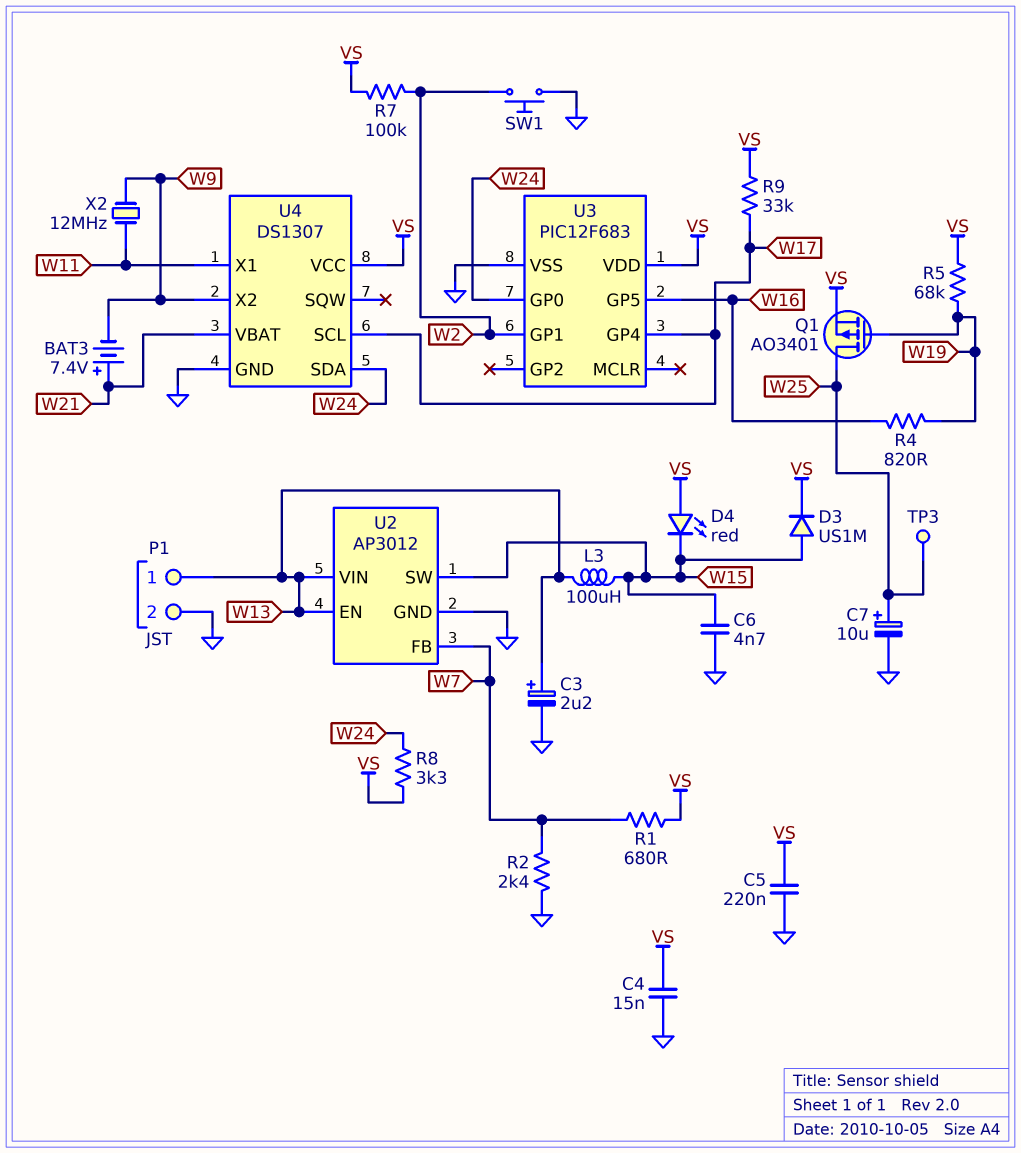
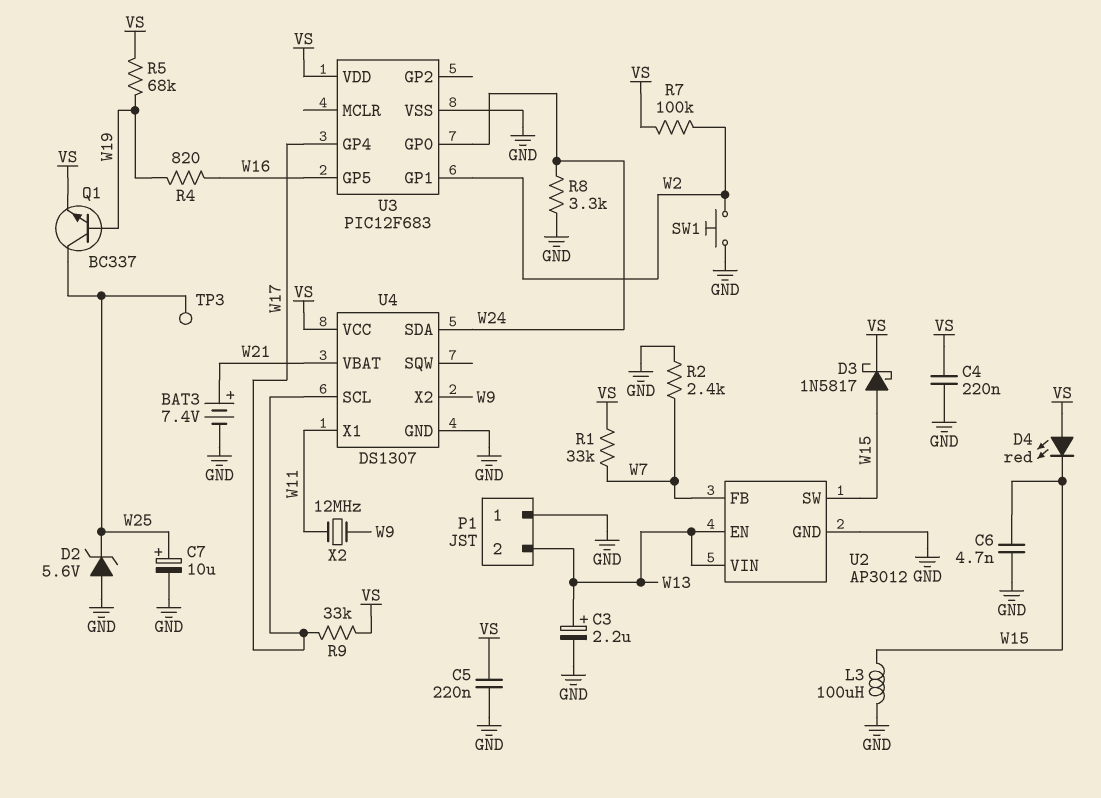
BAT3: 7.4V (plus W21, minus W9) -> 7.4V (plus W21, minus GND)
C4: 15nF (GND, VS) -> 220nF (GND, VS)
D2: none -> zener 5.6V (A GND, K W25)
D3: diode US1M (A W15, K VS) -> schottky 1N5817 (A W15, K VS)
L3: 100uH (W13, W15) -> 100uH (GND, W15)
P1 pin 1: W13 -> GND
P1 pin 2: GND -> W13
Q1: PMOS AO3401 (G W19, D W25, S VS) -> NPN BC337 (B W19, C W25, E VS)
R1: 680 (VS, W7) -> 33k (VS, W7)
R8: 3.3k (VS, W24) -> 3.3k (GND, W24)

